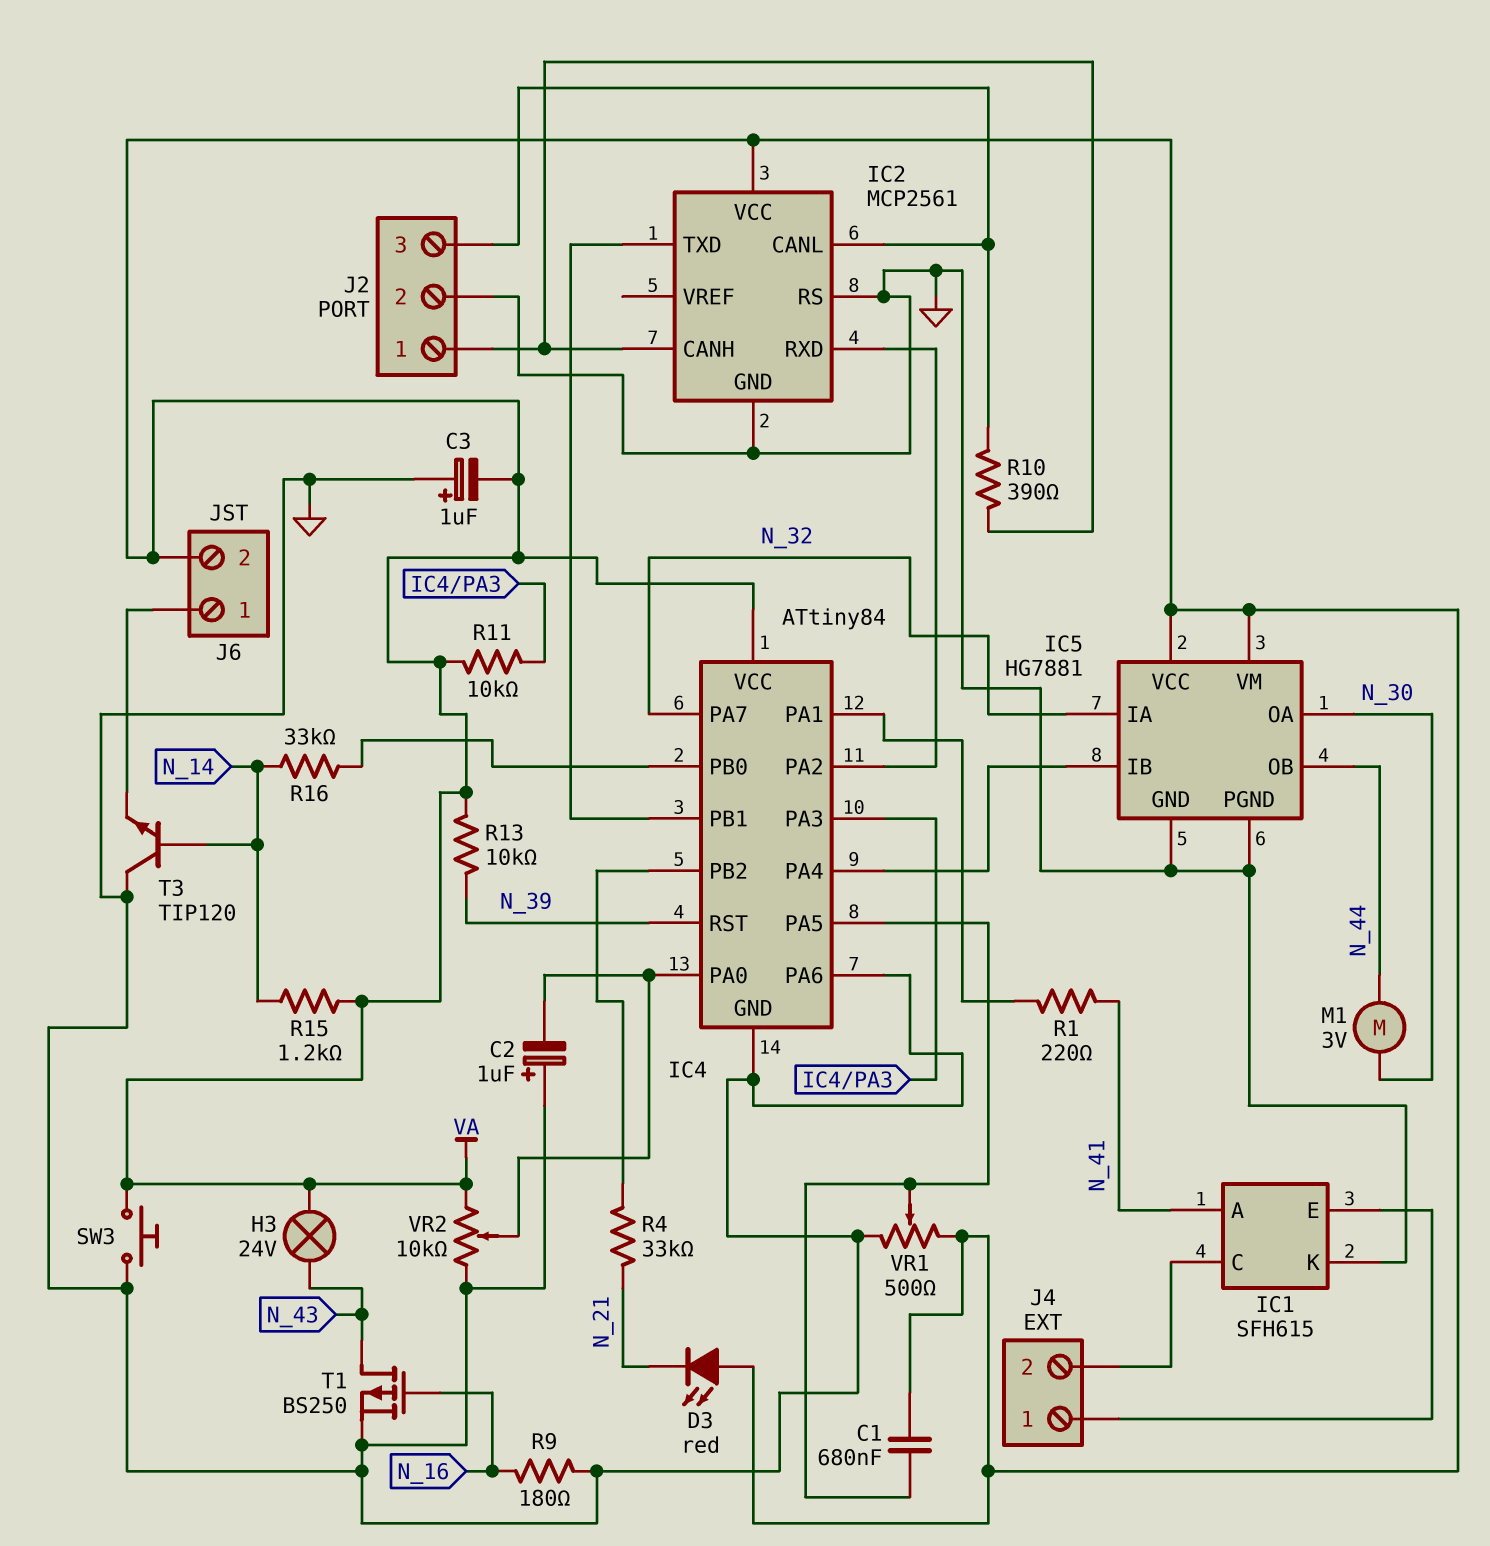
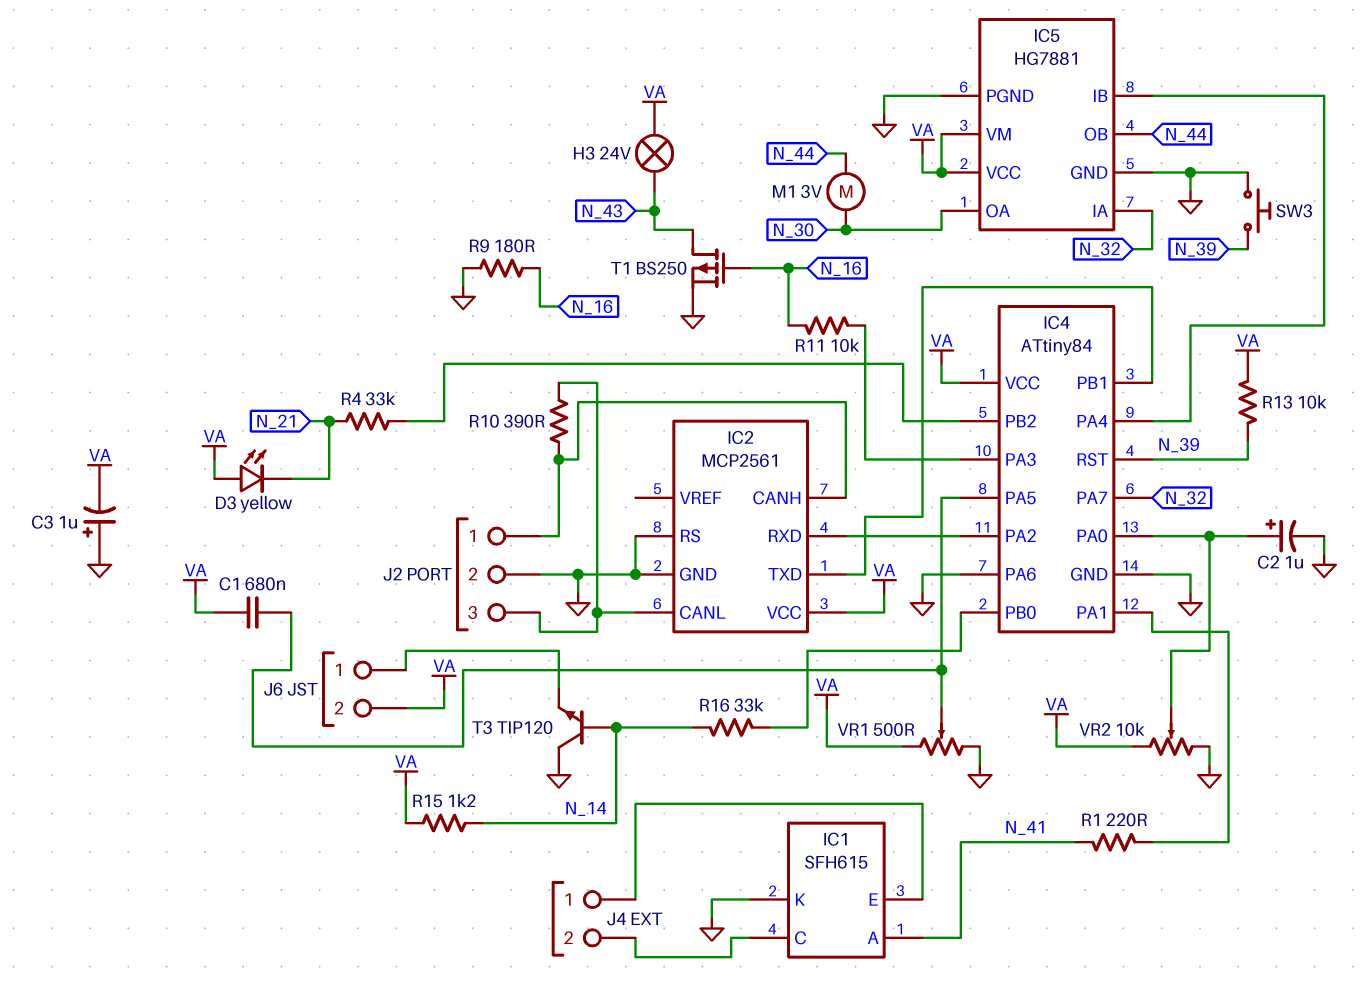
C2: 1uF (plus GND, minus IC4/PA0) -> 1uF (plus IC4/PA0, minus GND)
D3: LED red (A VA, K N_21) -> LED yellow (A VA, K N_21)
R11: 10k (IC4/PA3, VA) -> 10k (IC4/PA3, N_16)
SW3: button (GND, VA) -> button (GND, N_39)

